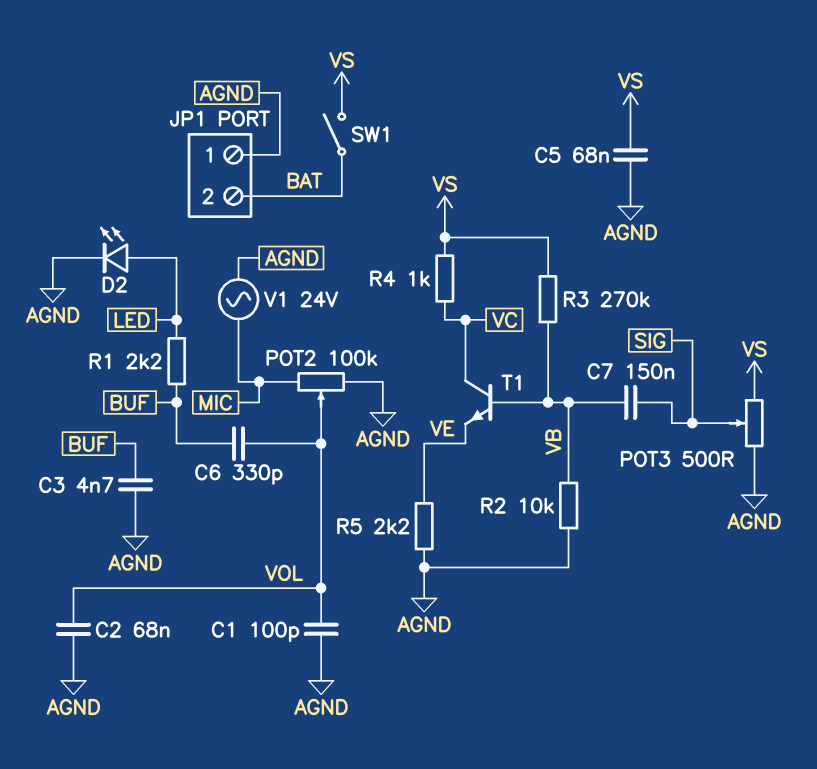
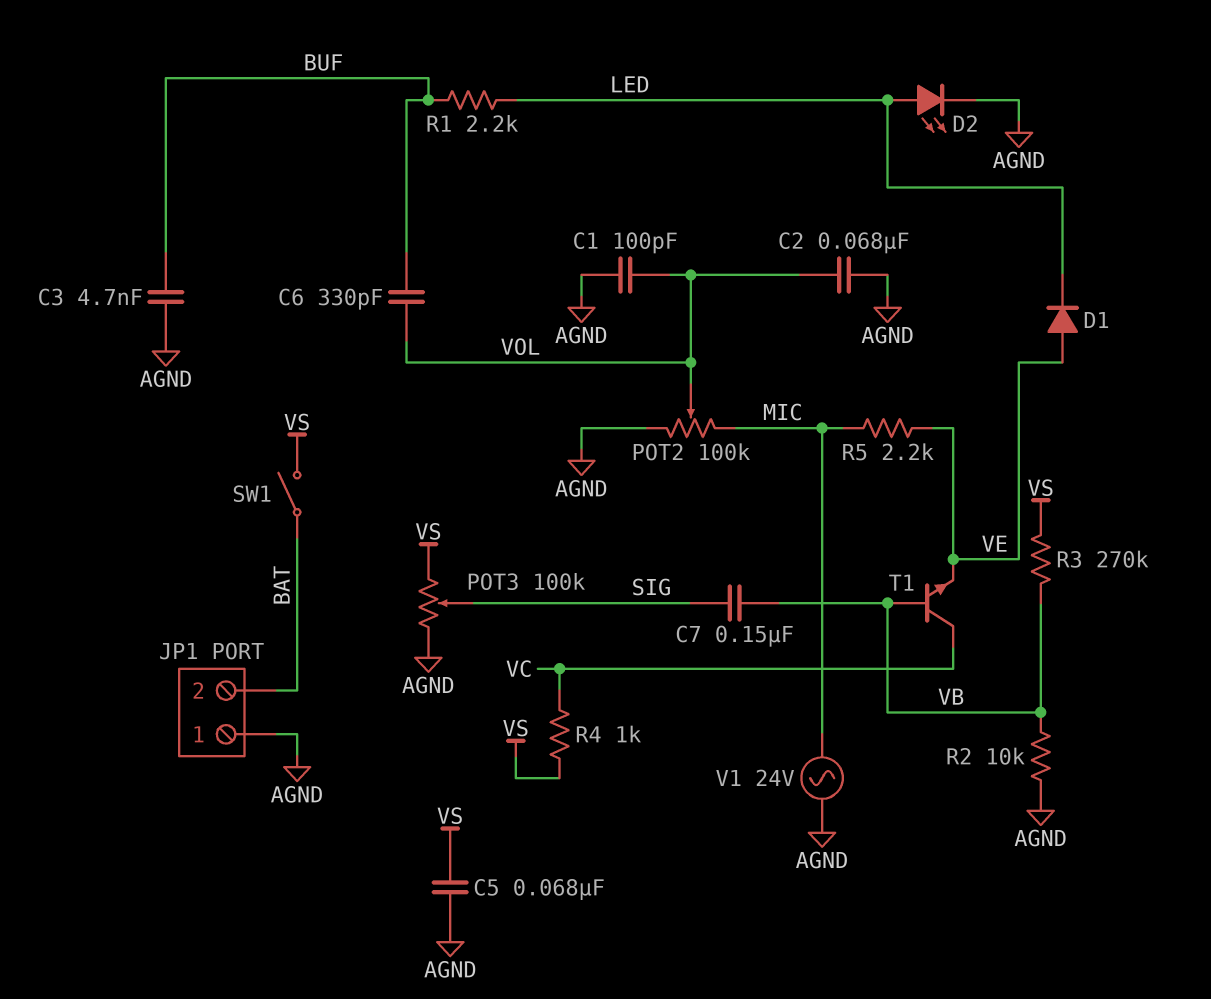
D1: none -> diode (A VE, K LED)
POT3: 500 (AGND, VS, wiper SIG) -> 100k (AGND, VS, wiper SIG)
R5: 2.2k (AGND, VE) -> 2.2k (MIC, VE)

